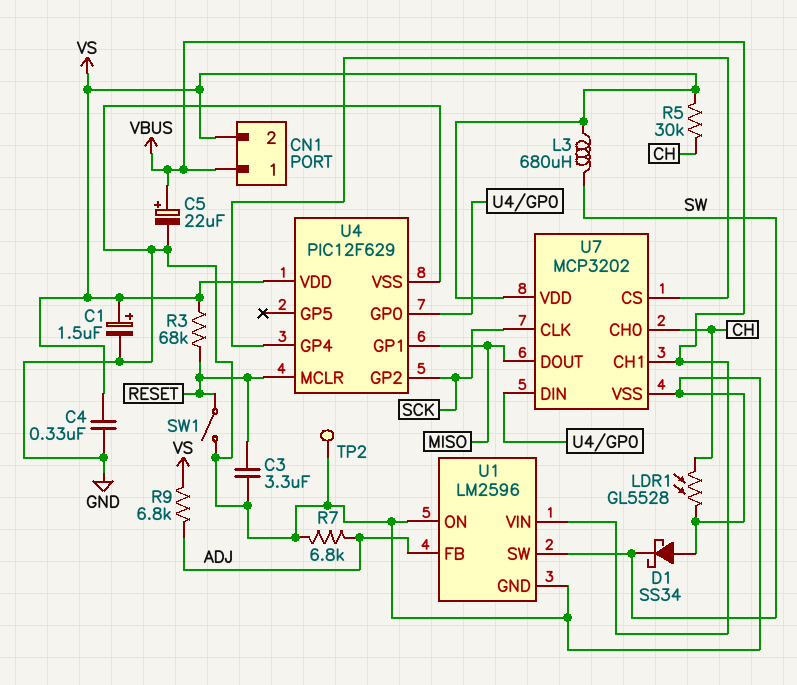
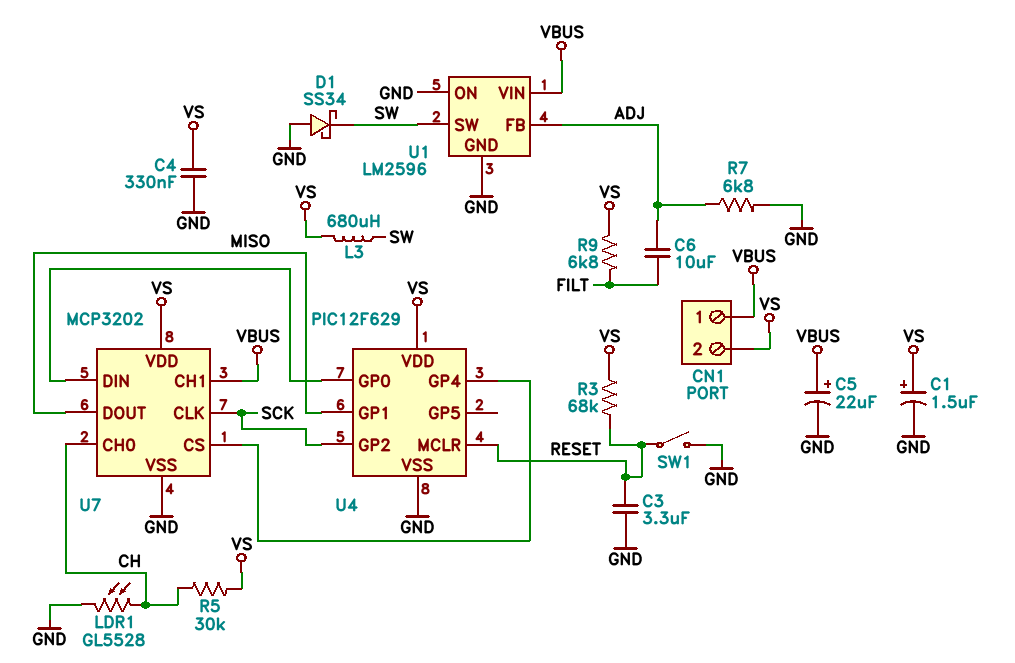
C6: none -> 10uF (ADJ, FILT)
R9: 6.8k (ADJ, VS) -> 6.8k (FILT, VS)
TP2: test point (GND) -> none

